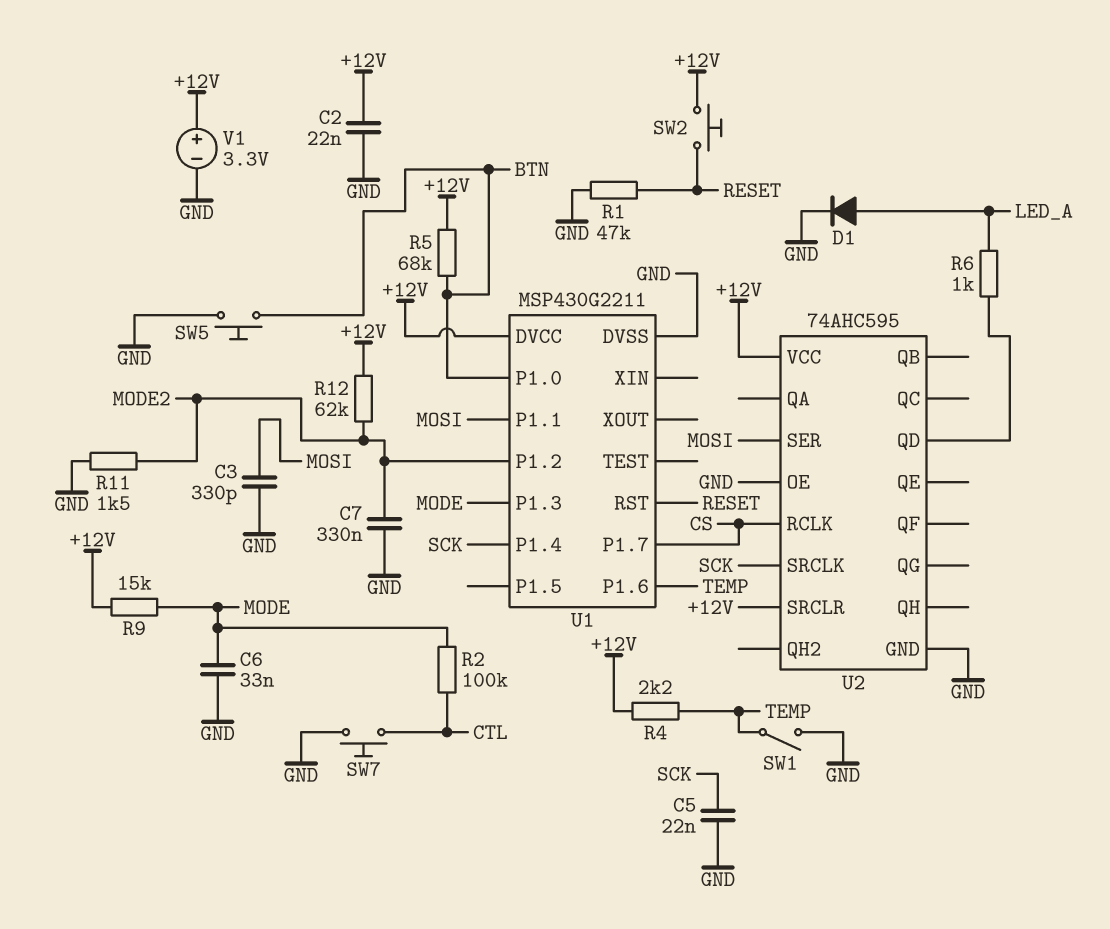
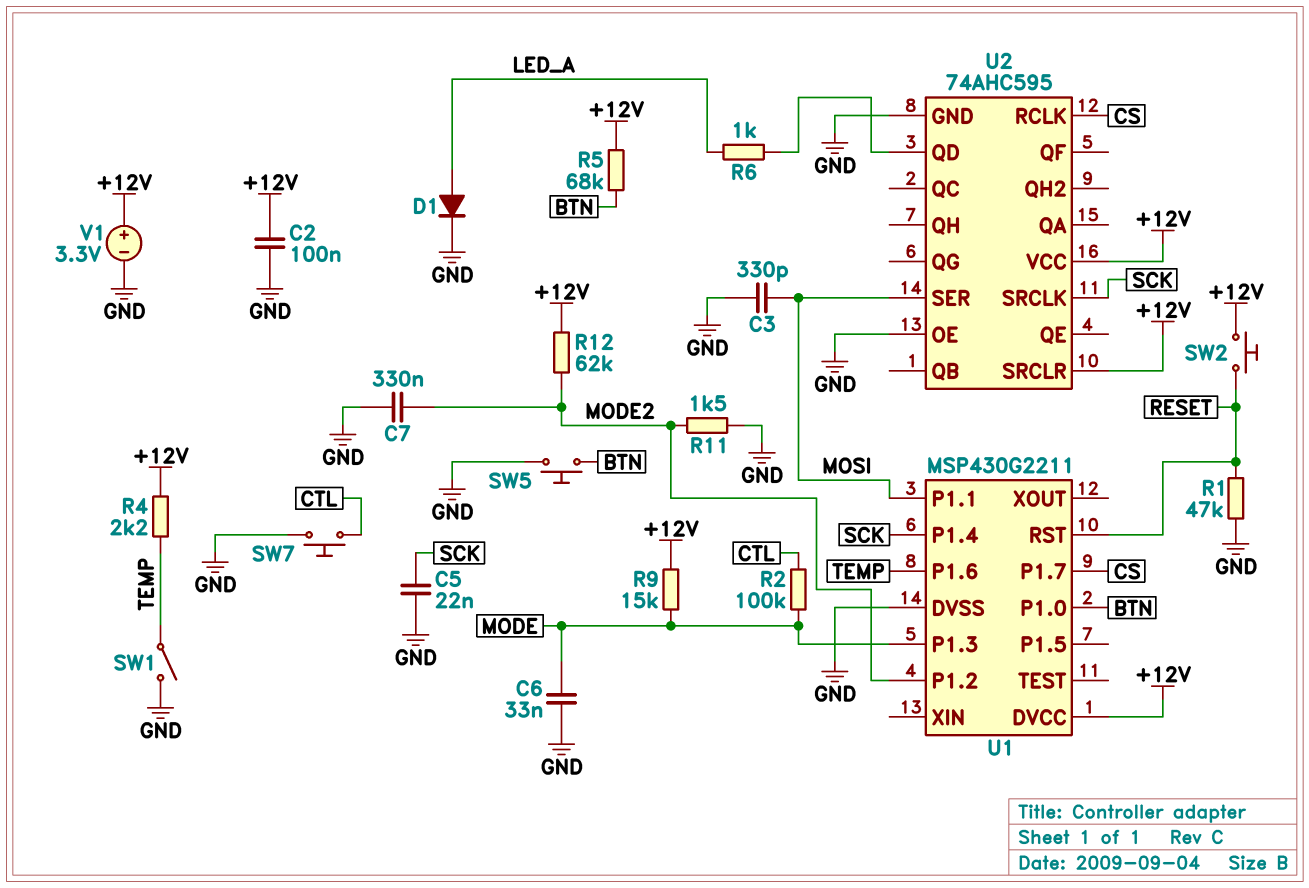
C2: 22nF (+12V, GND) -> 100nF (+12V, GND)

